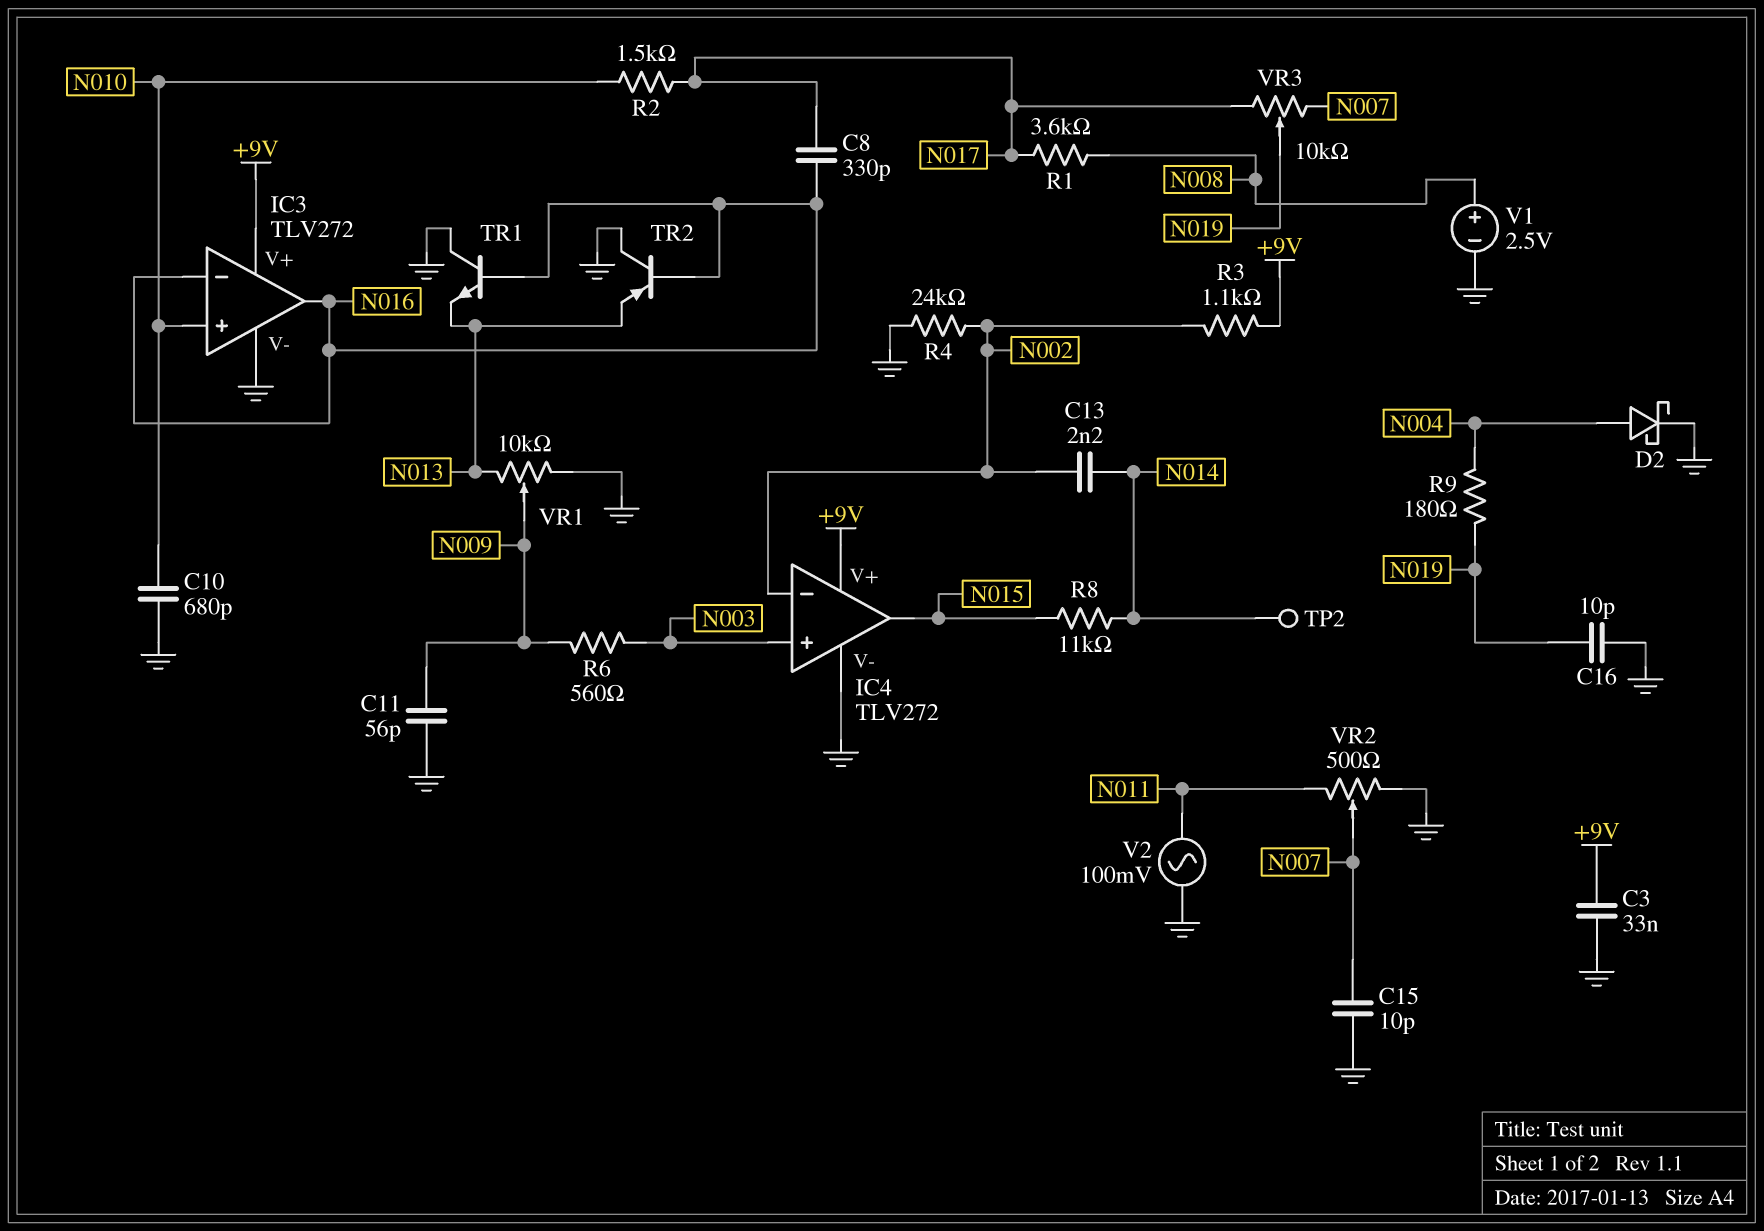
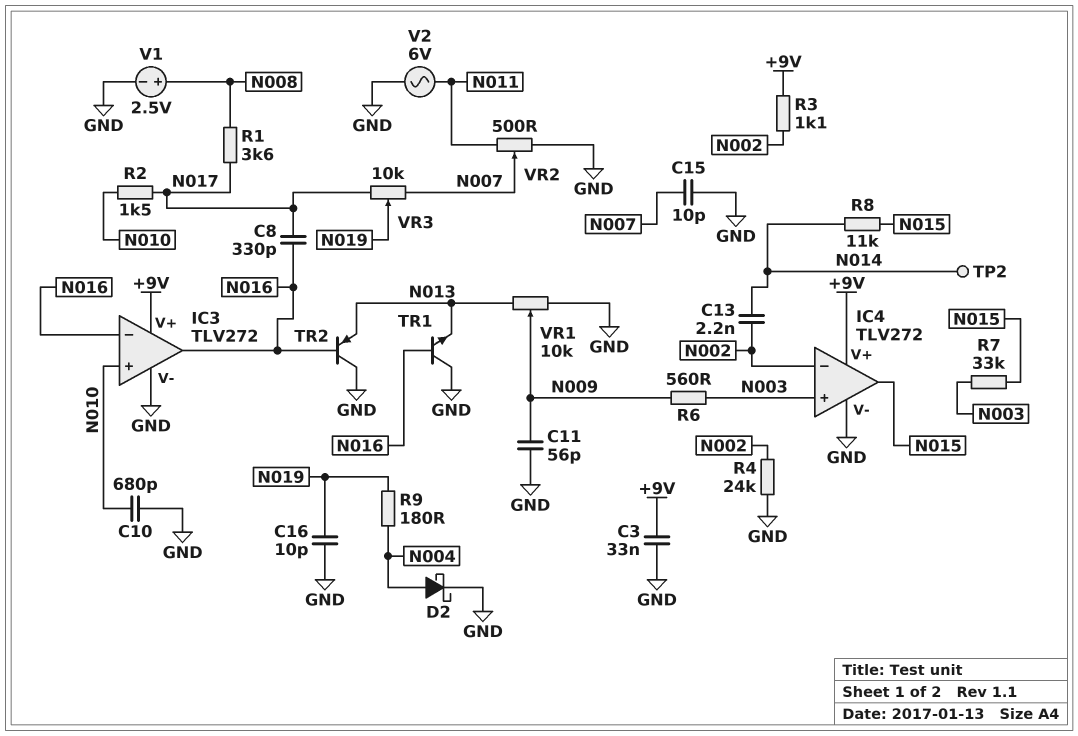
R7: none -> 33k (N003, N015)
V2: AC 100mV (GND, N011) -> AC 6V (GND, N011)

